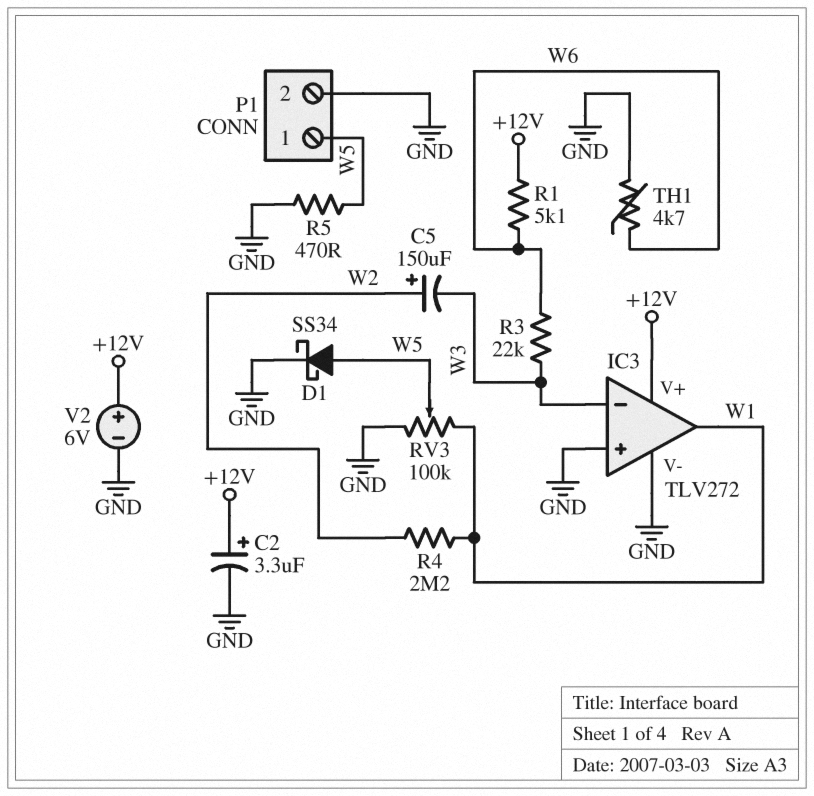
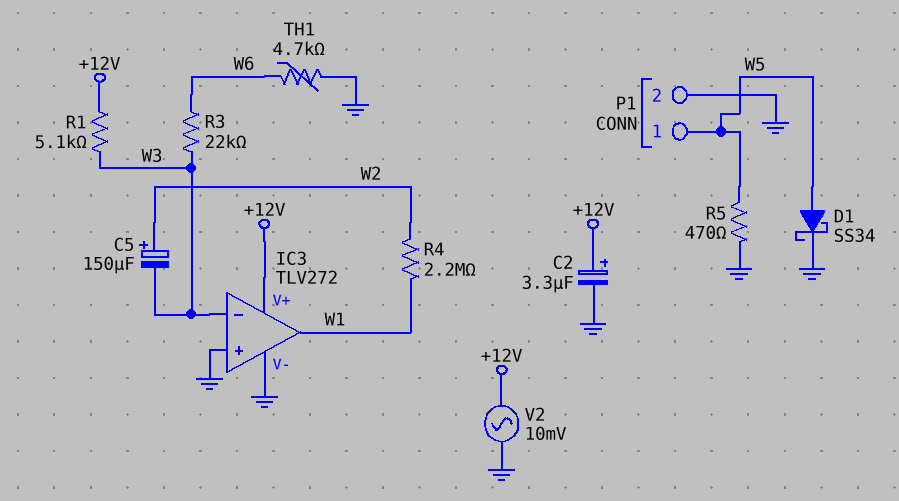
R1: 5.1k (+12V, W6) -> 5.1k (+12V, W3)
RV3: 100k (GND, W1, wiper W5) -> none
V2: 6V (plus +12V, minus GND) -> AC 10mV (+12V, GND)

